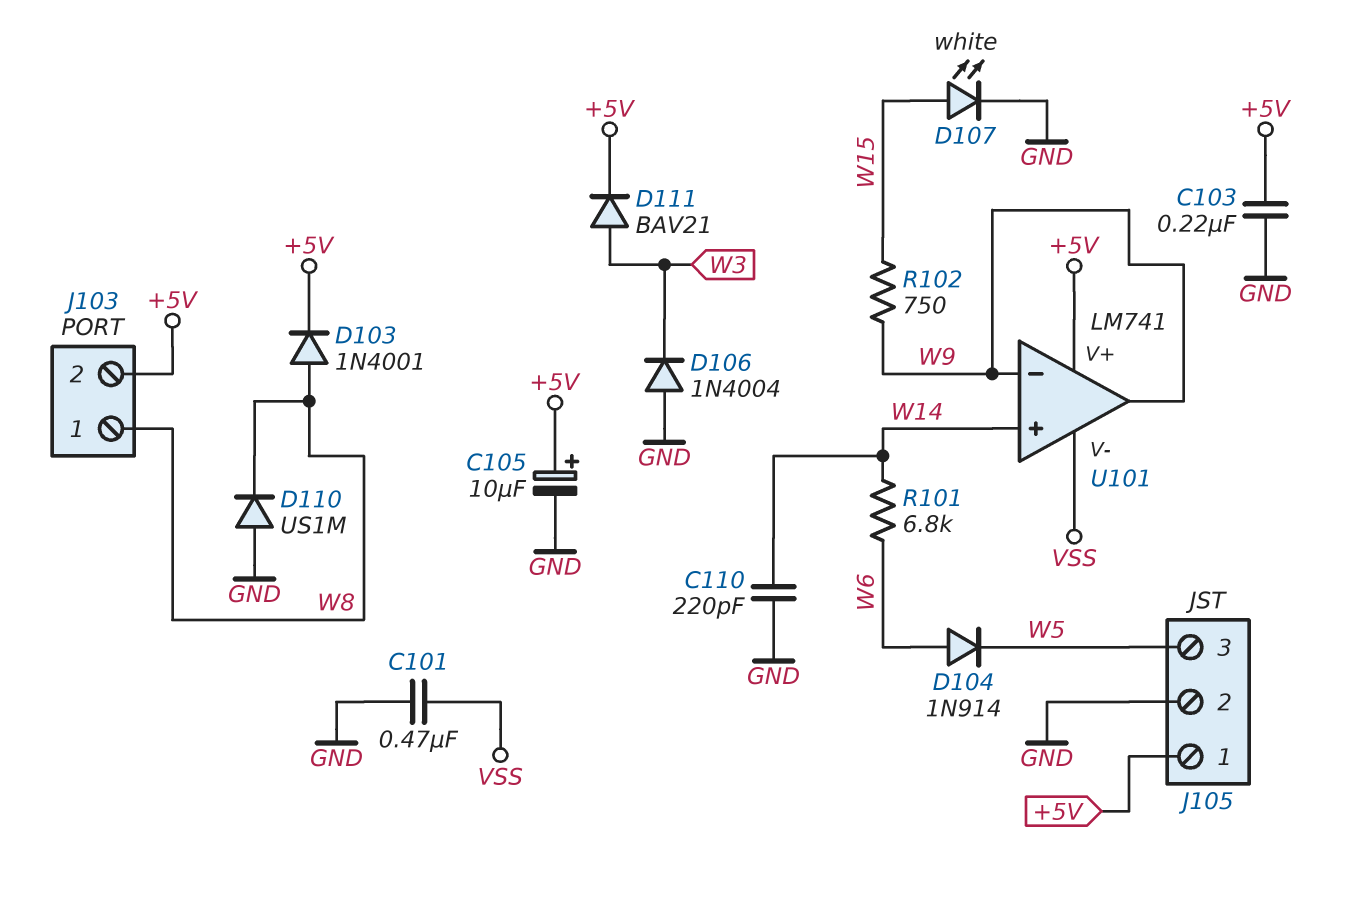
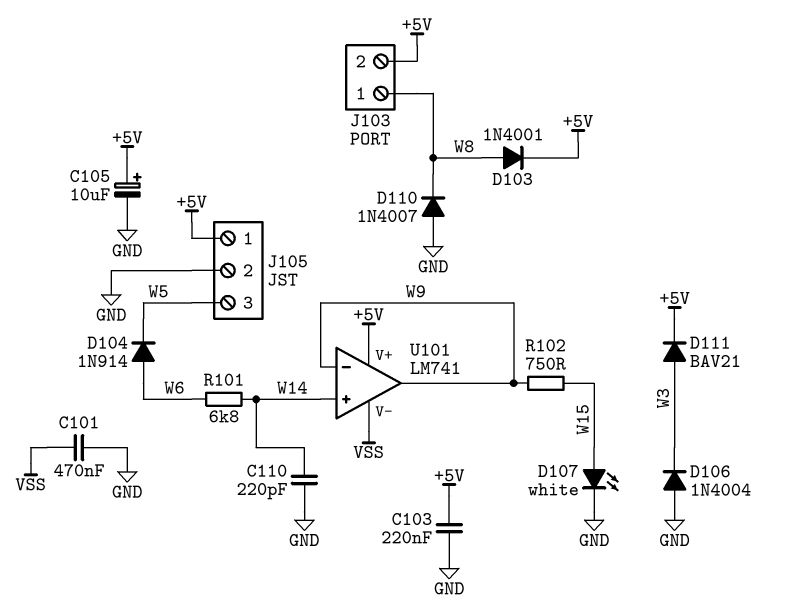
D110: diode US1M (A GND, K W8) -> diode 1N4007 (A GND, K W8)

